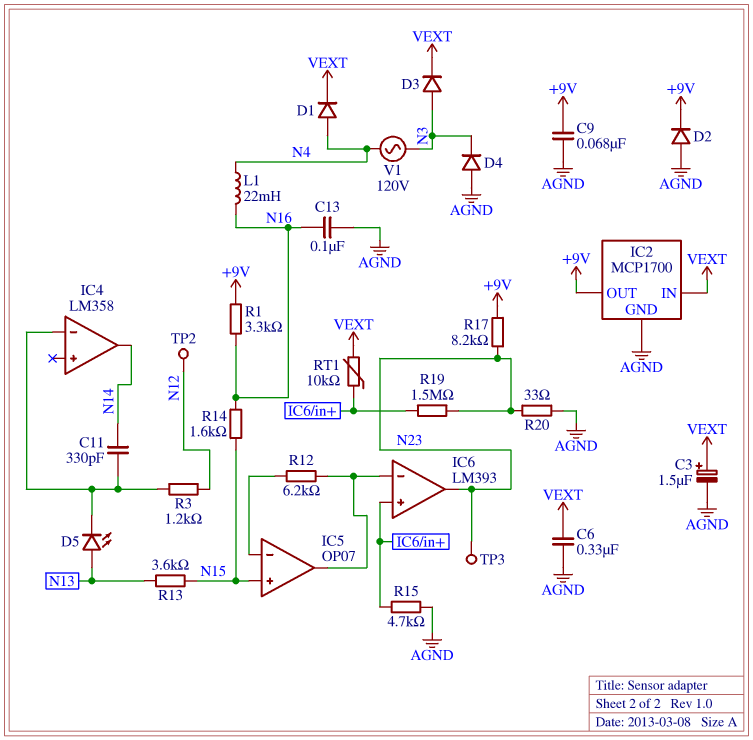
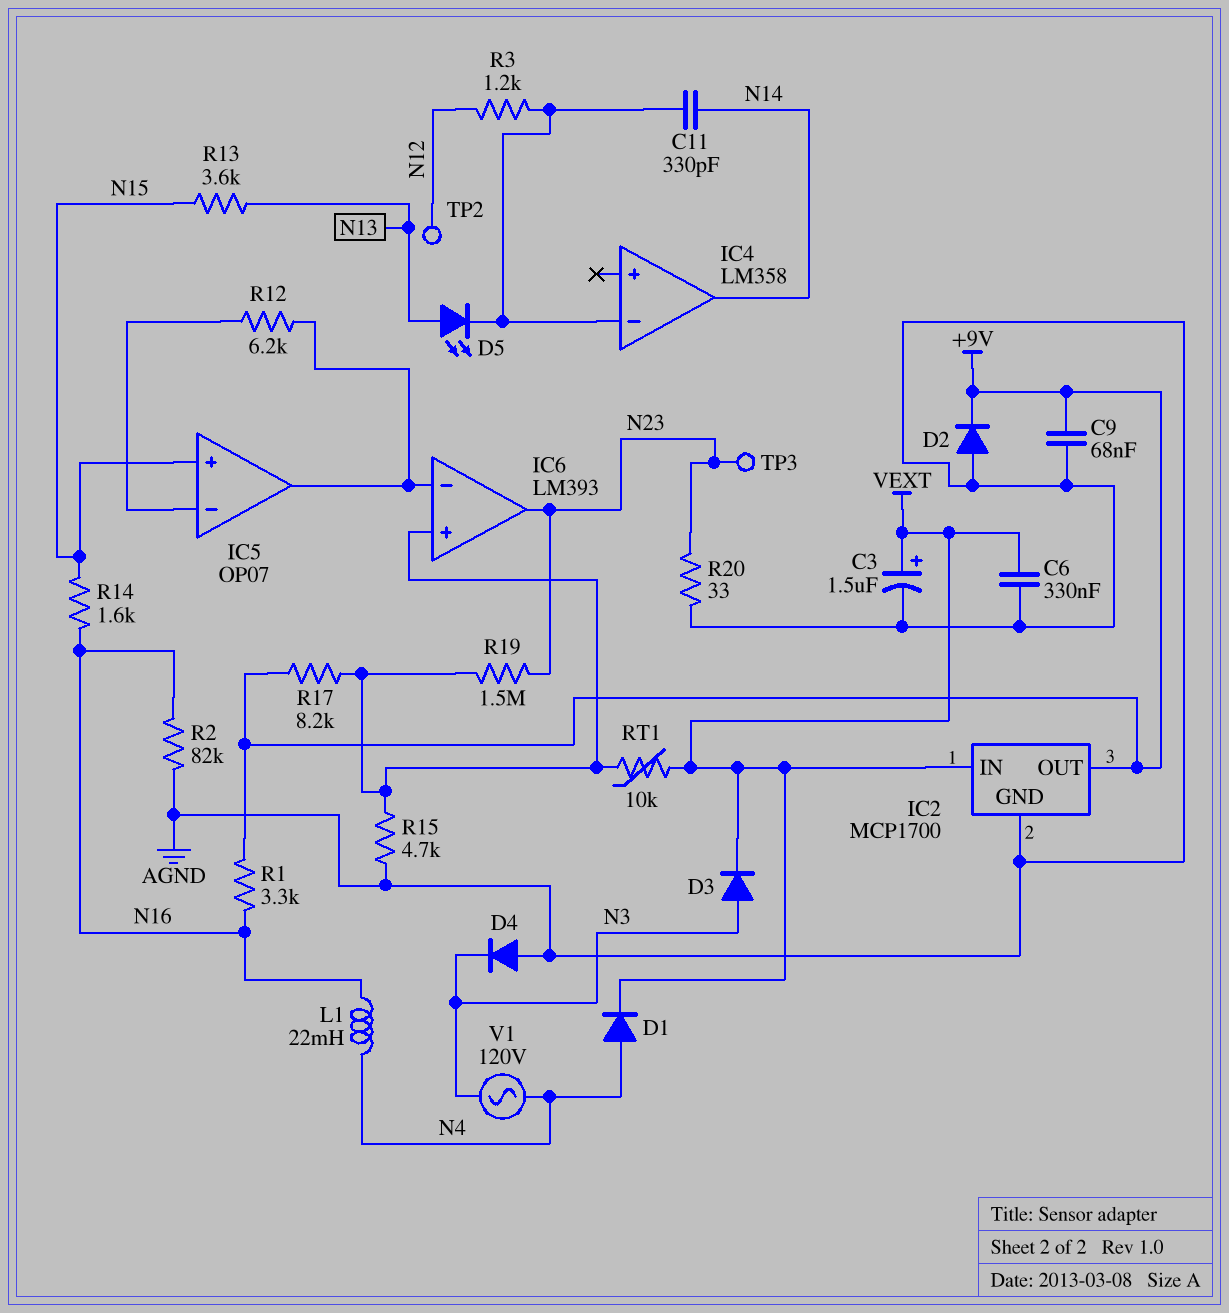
C13: 100nF (AGND, N16) -> none
R2: none -> 82k (AGND, N16)
R17: 8.2k (+9V, N23) -> 8.2k (+9V, IC6/in+)

